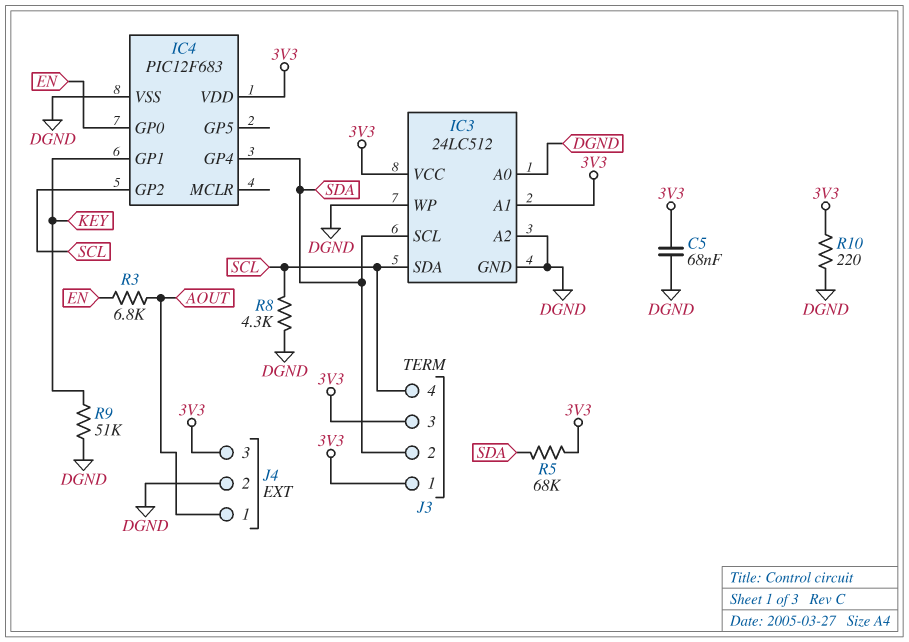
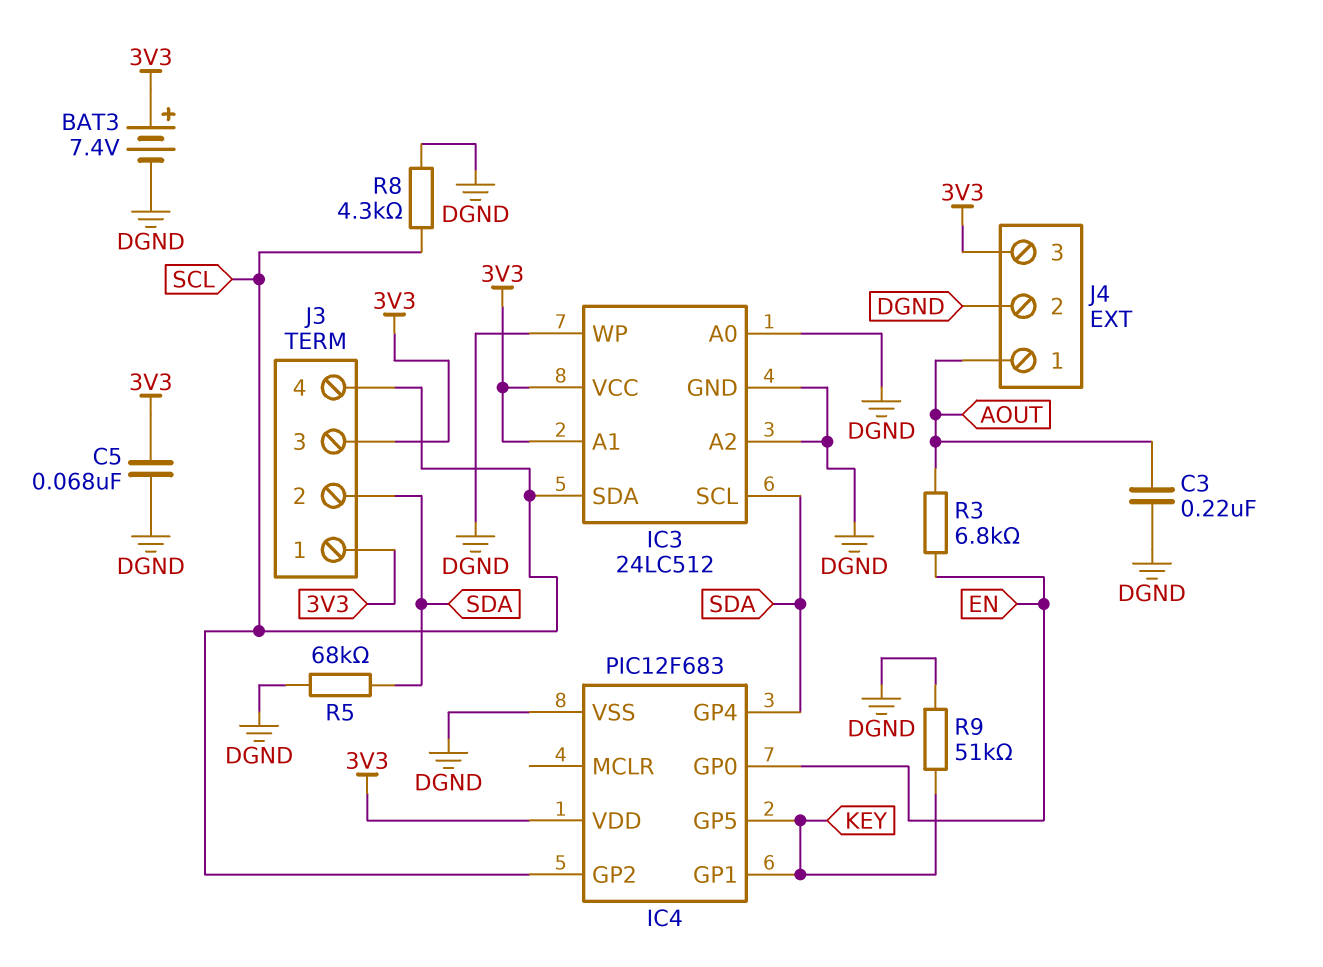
BAT3: none -> 7.4V (plus 3V3, minus DGND)
C3: none -> 220nF (AOUT, DGND)
IC4 pin GP5: none -> KEY
R5: 68k (3V3, SDA) -> 68k (DGND, SDA)
R10: 220 (3V3, DGND) -> none

